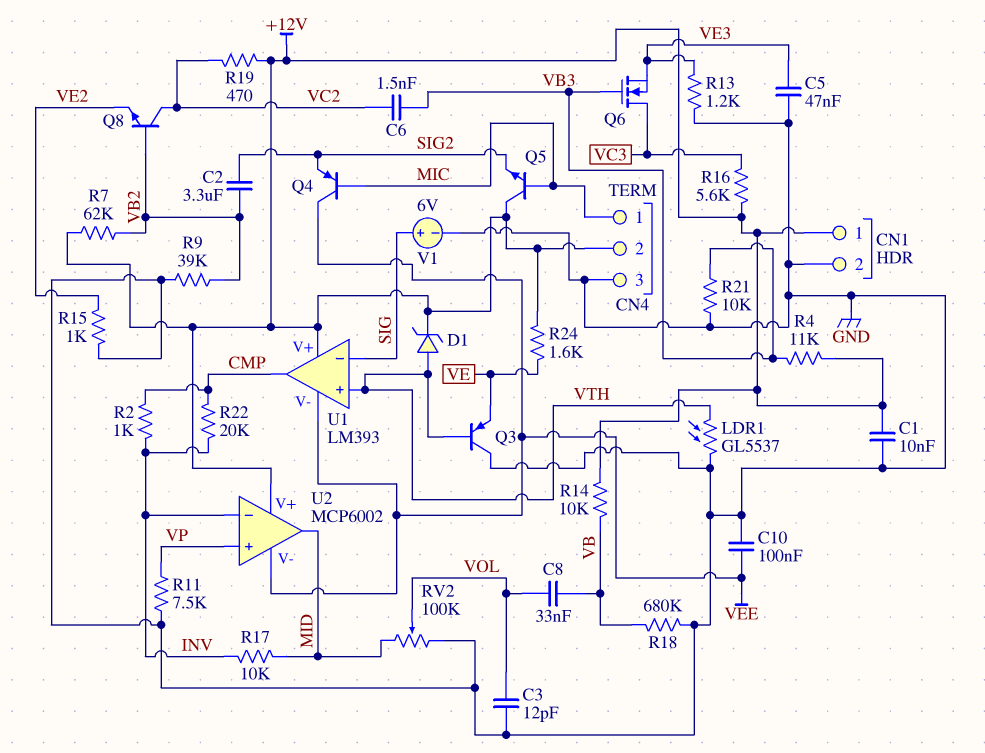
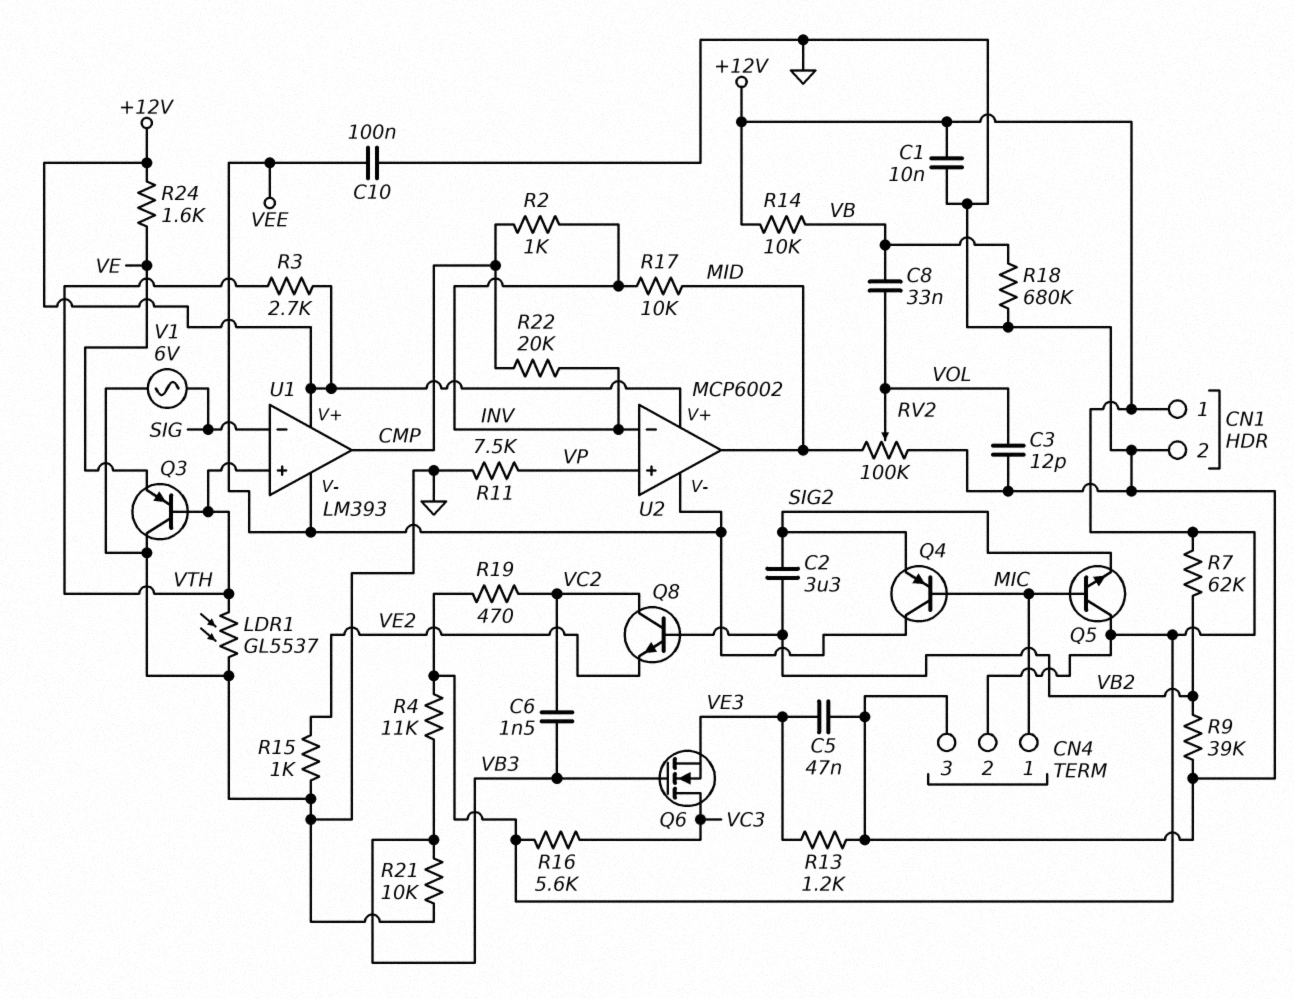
D1: zener (A VTH, K +12V) -> none
R3: none -> 2.7k (+12V, VTH)
V1: 6V (plus SIG, minus GND) -> AC 6V (GND, SIG)

